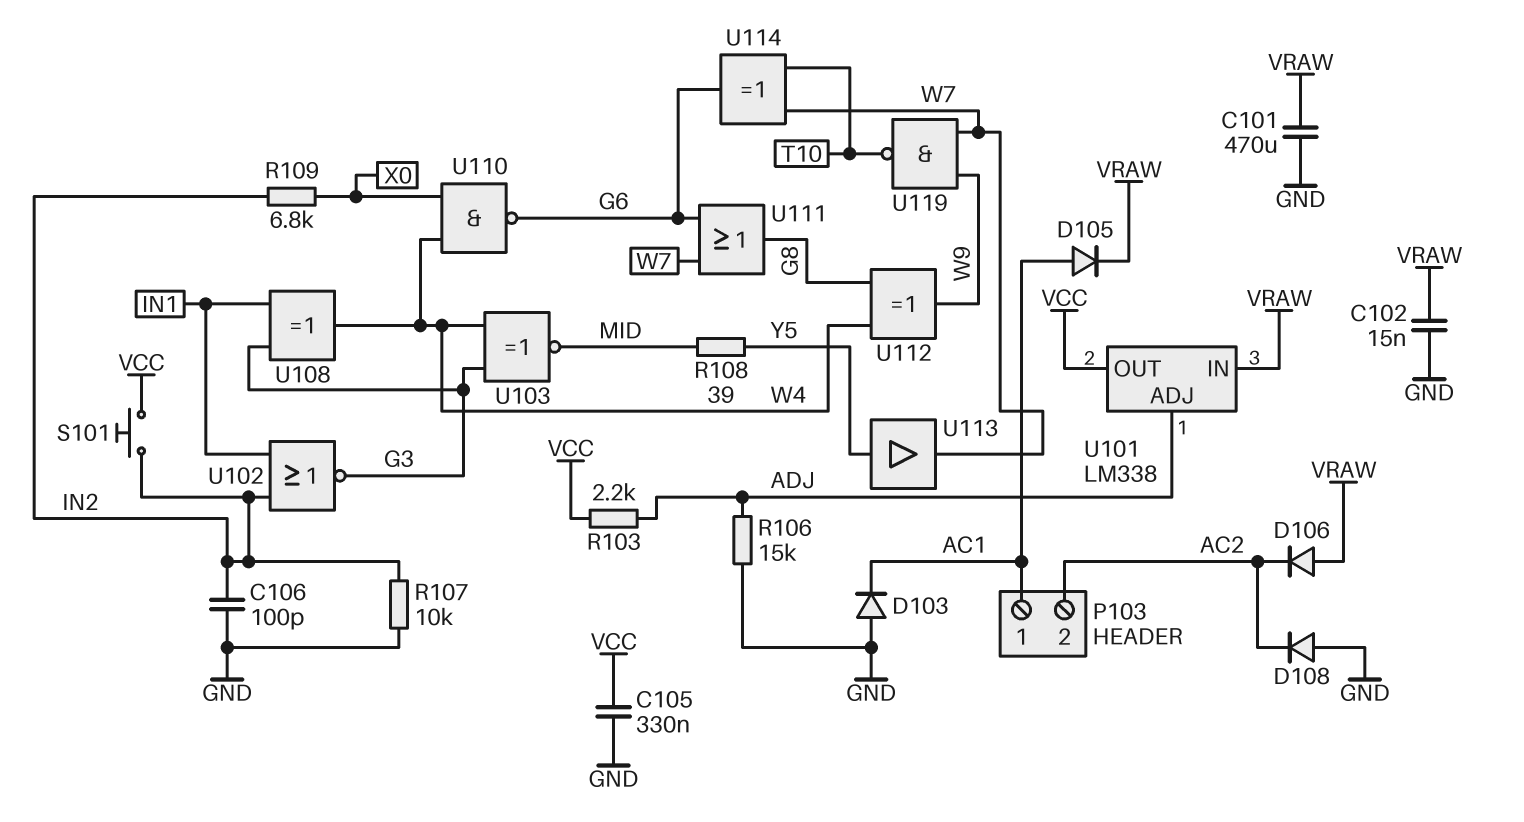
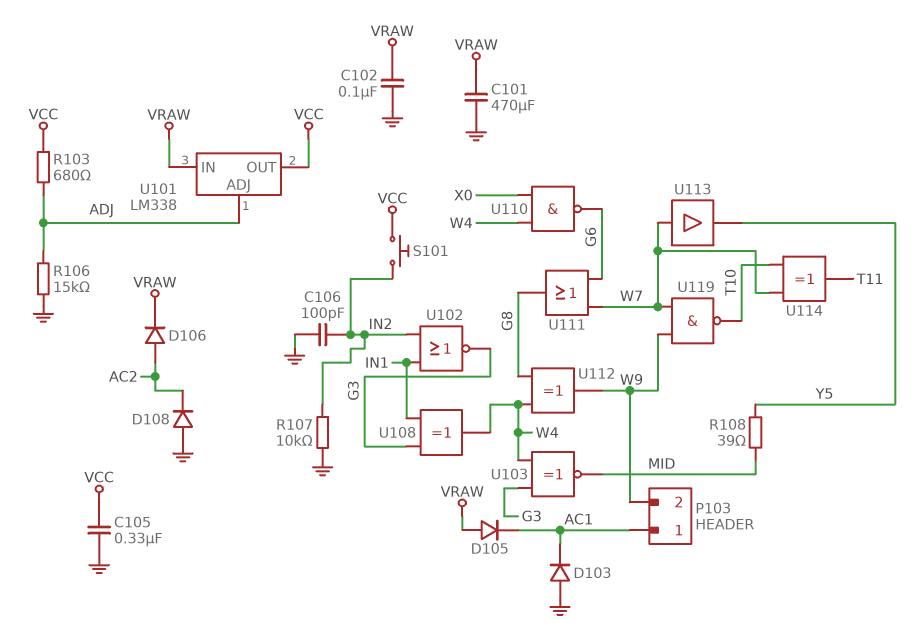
C102: 15nF (GND, VRAW) -> 100nF (GND, VRAW)
D105: diode (A AC1, K VRAW) -> diode (A VRAW, K AC1)
D106: diode (A VRAW, K AC2) -> diode (A AC2, K VRAW)
P103 pin 2: AC2 -> W9
R103: 2.2k (ADJ, VCC) -> 680 (ADJ, VCC)
R109: 6.8k (IN2, X0) -> none
U113: buffer (in Y5, out W7) -> buffer (in W7, out Y5)
U114: XOR (in T10, in W7, out G6) -> XOR (in T10, in W7, out T11)

